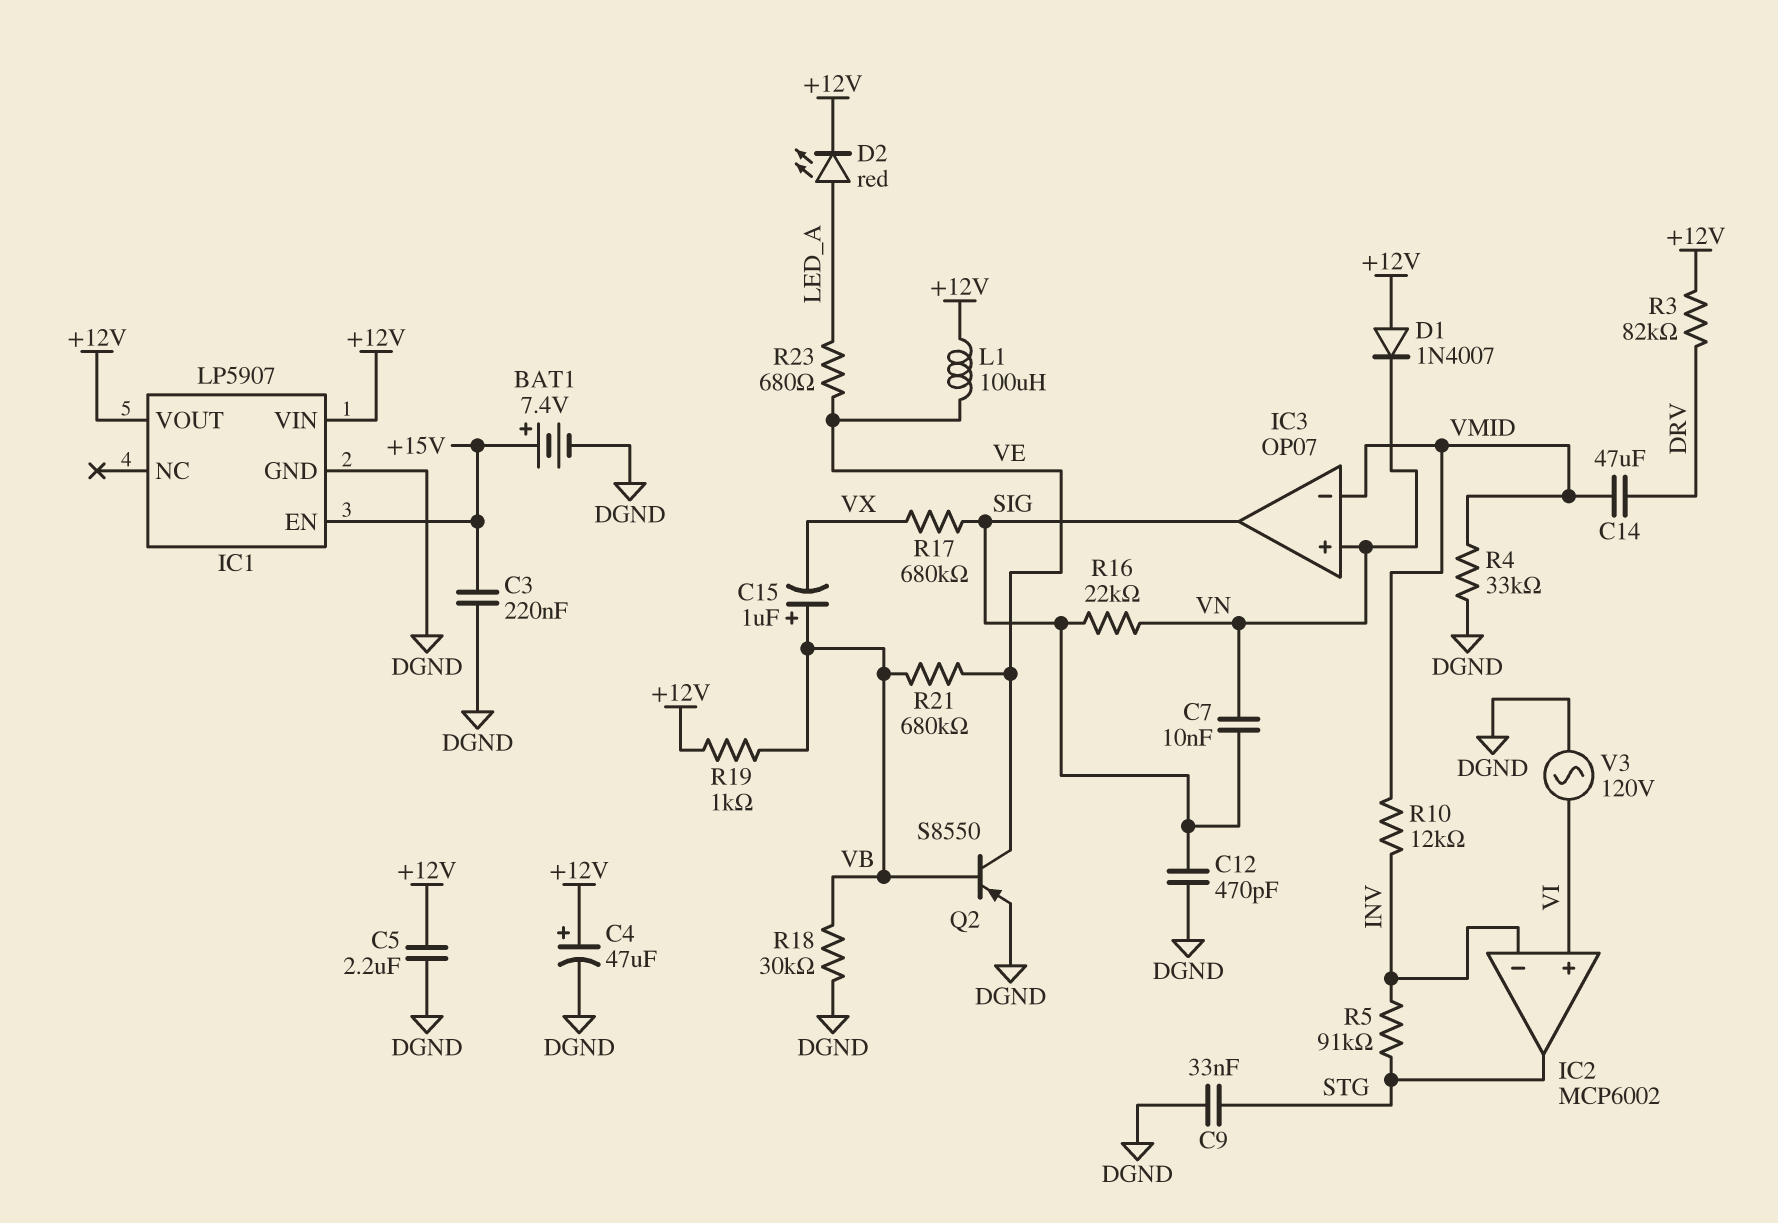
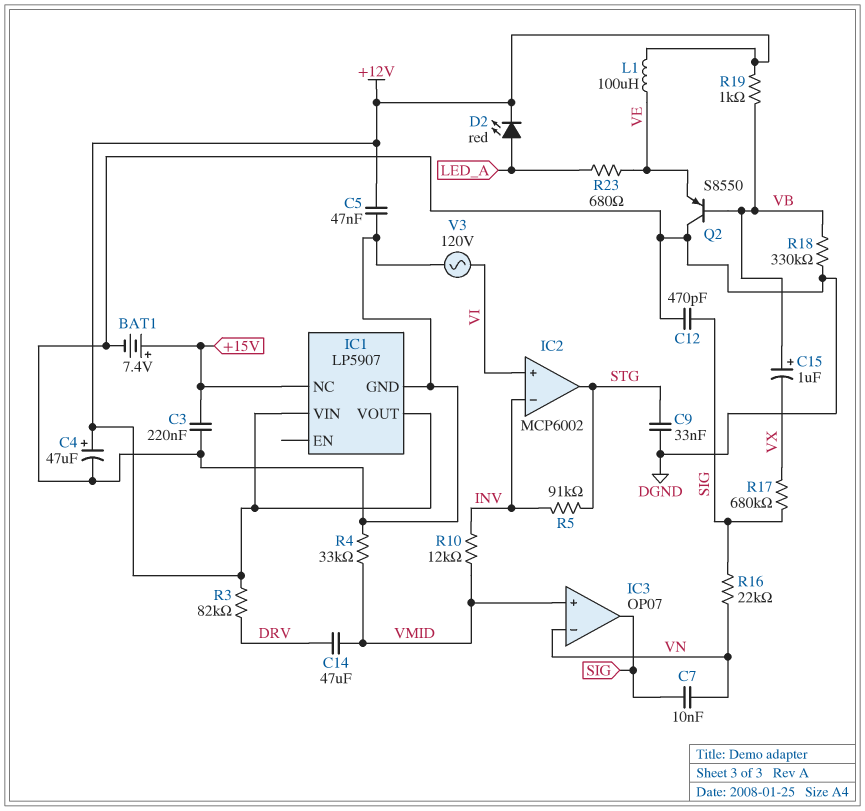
C5: 2.2uF (+12V, DGND) -> 47nF (+12V, DGND)
D1: diode 1N4007 (A +12V, K VN) -> none
IC1 pin EN: +15V -> none
IC1 pin NC: none -> +15V
IC3 pin in+: VN -> VMID
IC3 pin in-: VMID -> VN
Q2: PNP S8550 (B VB, C VE, E DGND) -> PNP S8550 (B VB, C DGND, E VE)
R18: 30k (DGND, VB) -> 330k (DGND, VB)
R21: 680k (VB, VE) -> none

